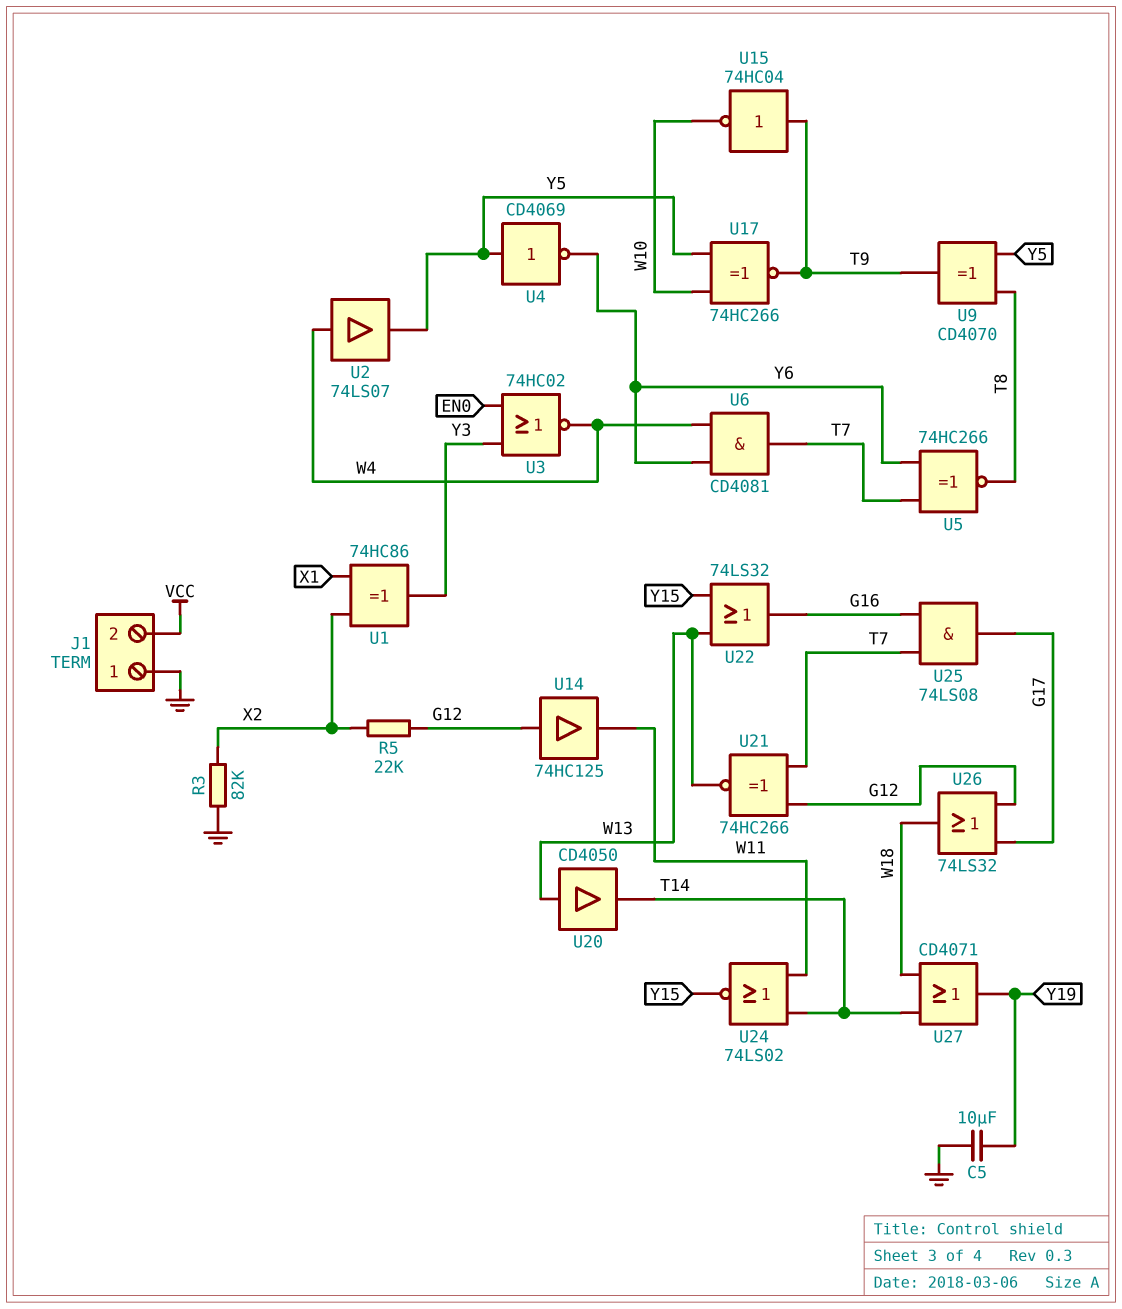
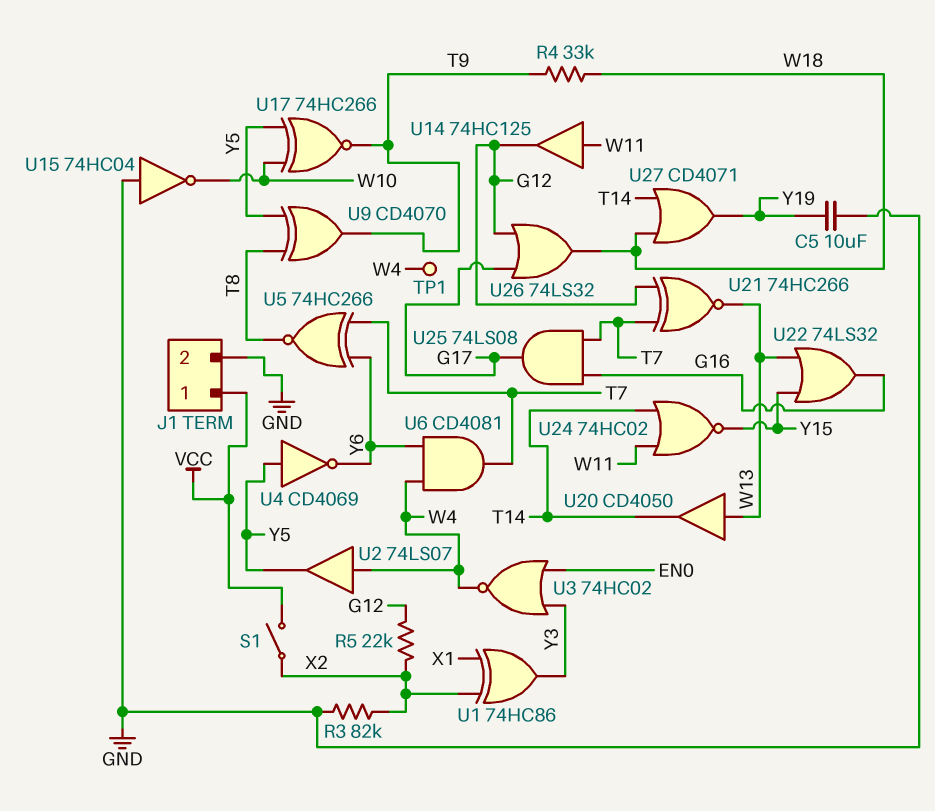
J1 pin 1: GND -> VCC
J1 pin 2: VCC -> GND
R4: none -> 33k (T9, W18)
S1: none -> switch (VCC, X2)
TP1: none -> test point (W4)
U14: buffer 74HC125 (in G12, out W11) -> buffer 74HC125 (in W11, out G12)
U15: NOT 74HC04 (in T9, out W10) -> NOT 74HC04 (in GND, out W10)
U24: NOR 74LS02 (in T14, in W11, out Y15) -> NOR 74HC02 (in T14, in W11, out Y15)

